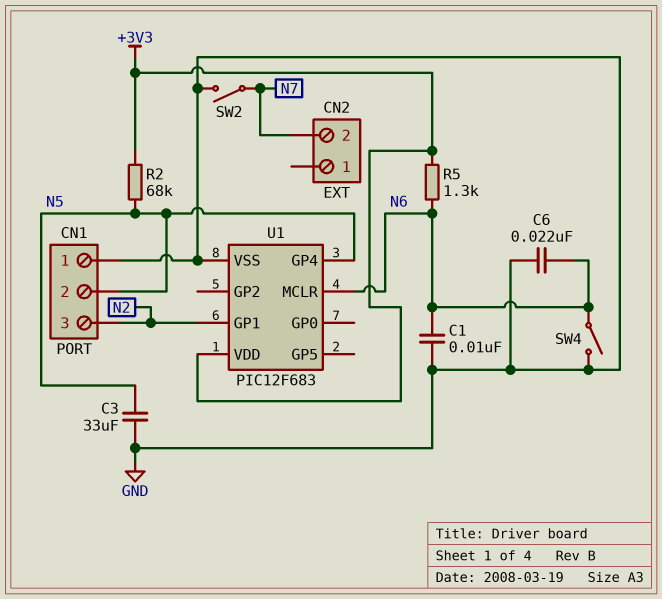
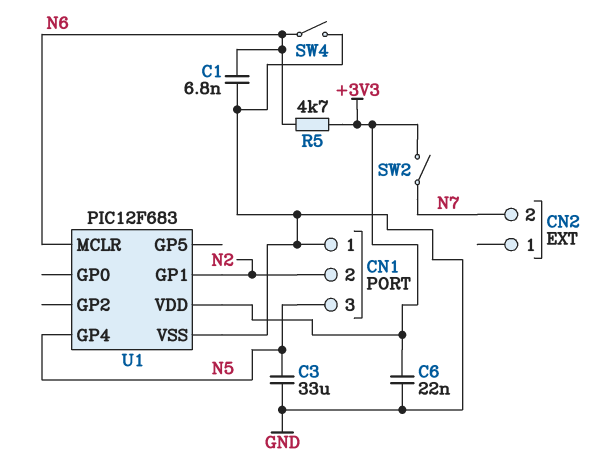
C1: 10nF (GND, N6) -> 6.8nF (GND, N6)
C6: 22nF (GND, N6) -> 22nF (+3V3, GND)
CN1 pin 2: N5 -> N2
CN1 pin 3: N2 -> N5
R2: 68k (+3V3, N5) -> none
R5: 1.3k (+3V3, N6) -> 4.7k (+3V3, N6)
SW2: switch (GND, N7) -> switch (+3V3, N7)

